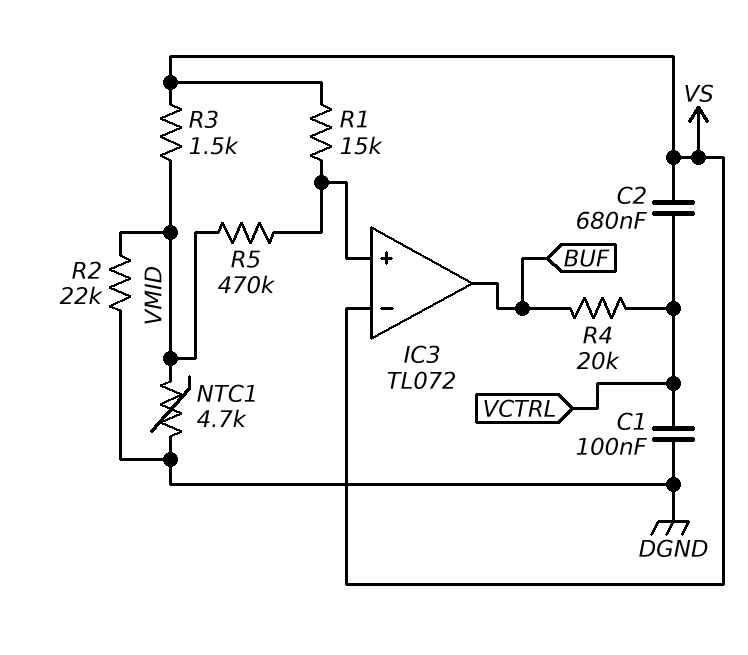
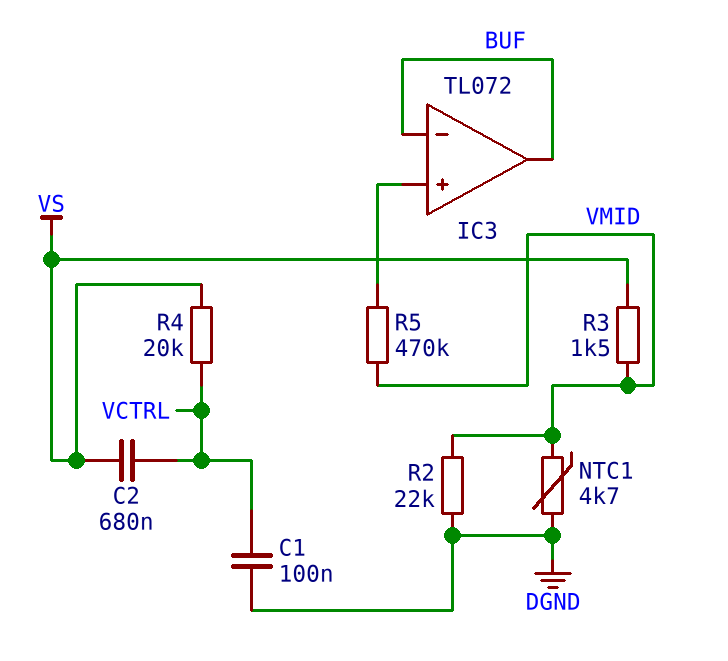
IC3 pin in-: VS -> BUF
R1: 15k (IC3/in+, VS) -> none
R4: 20k (BUF, VCTRL) -> 20k (VCTRL, VS)

